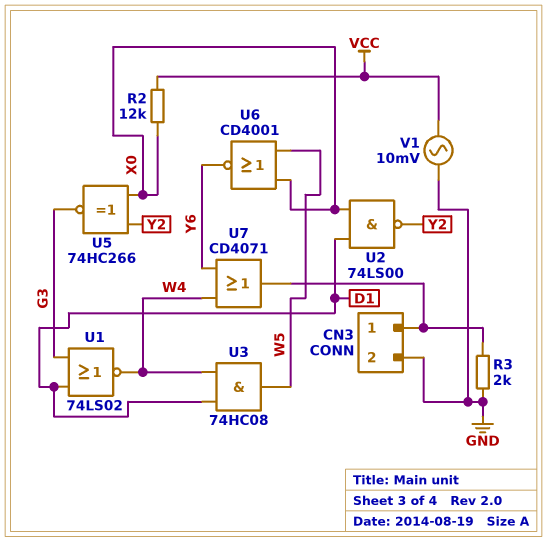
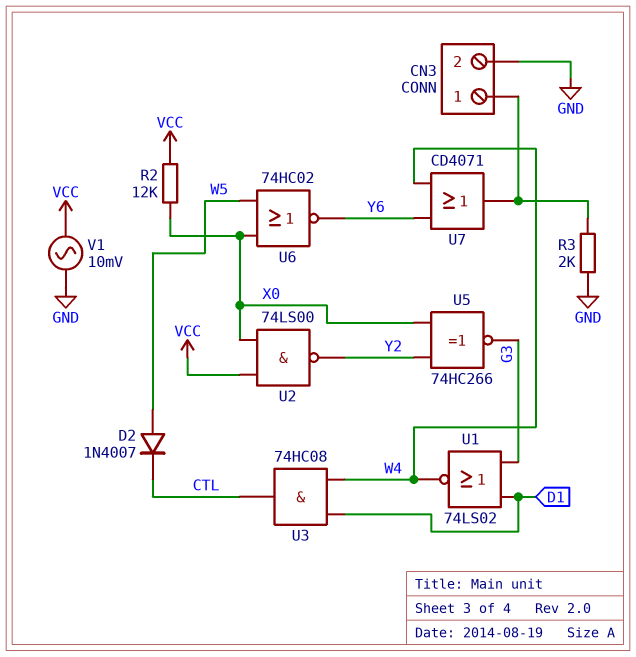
D2: none -> diode 1N4007 (A W5, K CTL)
U2: NAND 74LS00 (in D1, in X0, out Y2) -> NAND 74LS00 (in VCC, in X0, out Y2)
U3: AND 74HC08 (in D1, in W4, out W5) -> AND 74HC08 (in D1, in W4, out CTL)
U6: NOR CD4001 (in W5, in X0, out Y6) -> NOR 74HC02 (in W5, in X0, out Y6)

